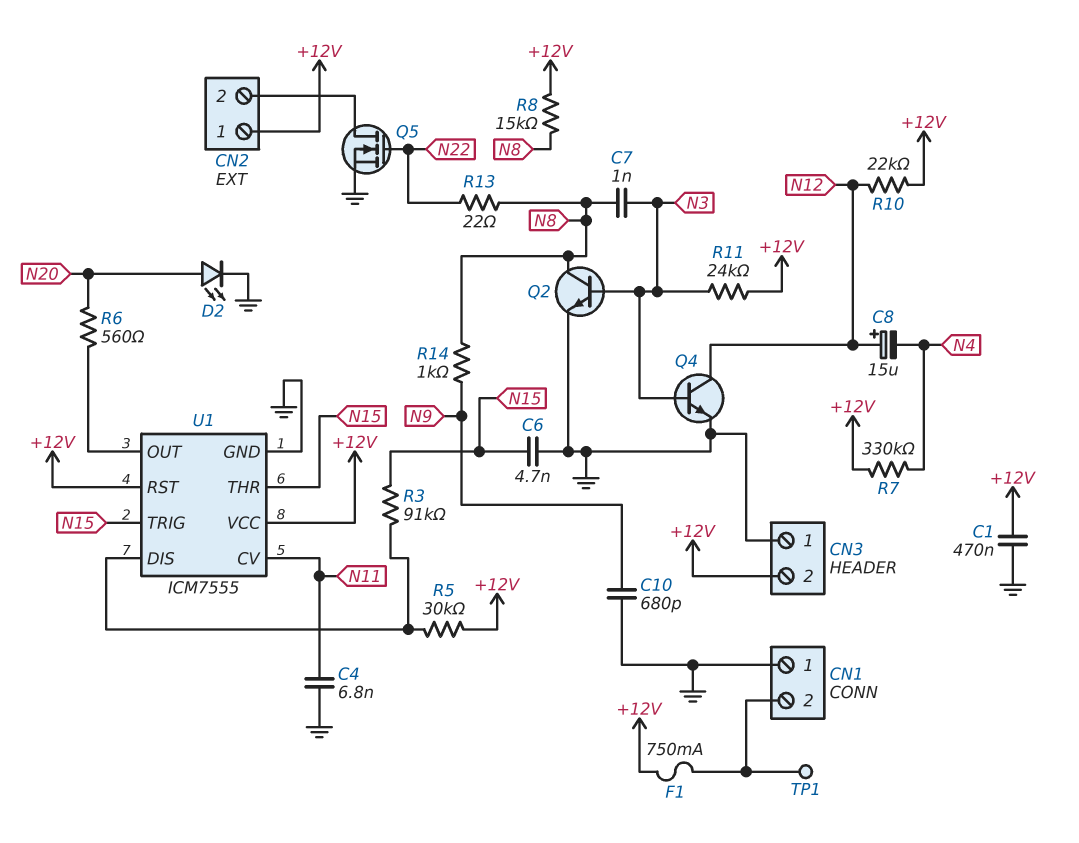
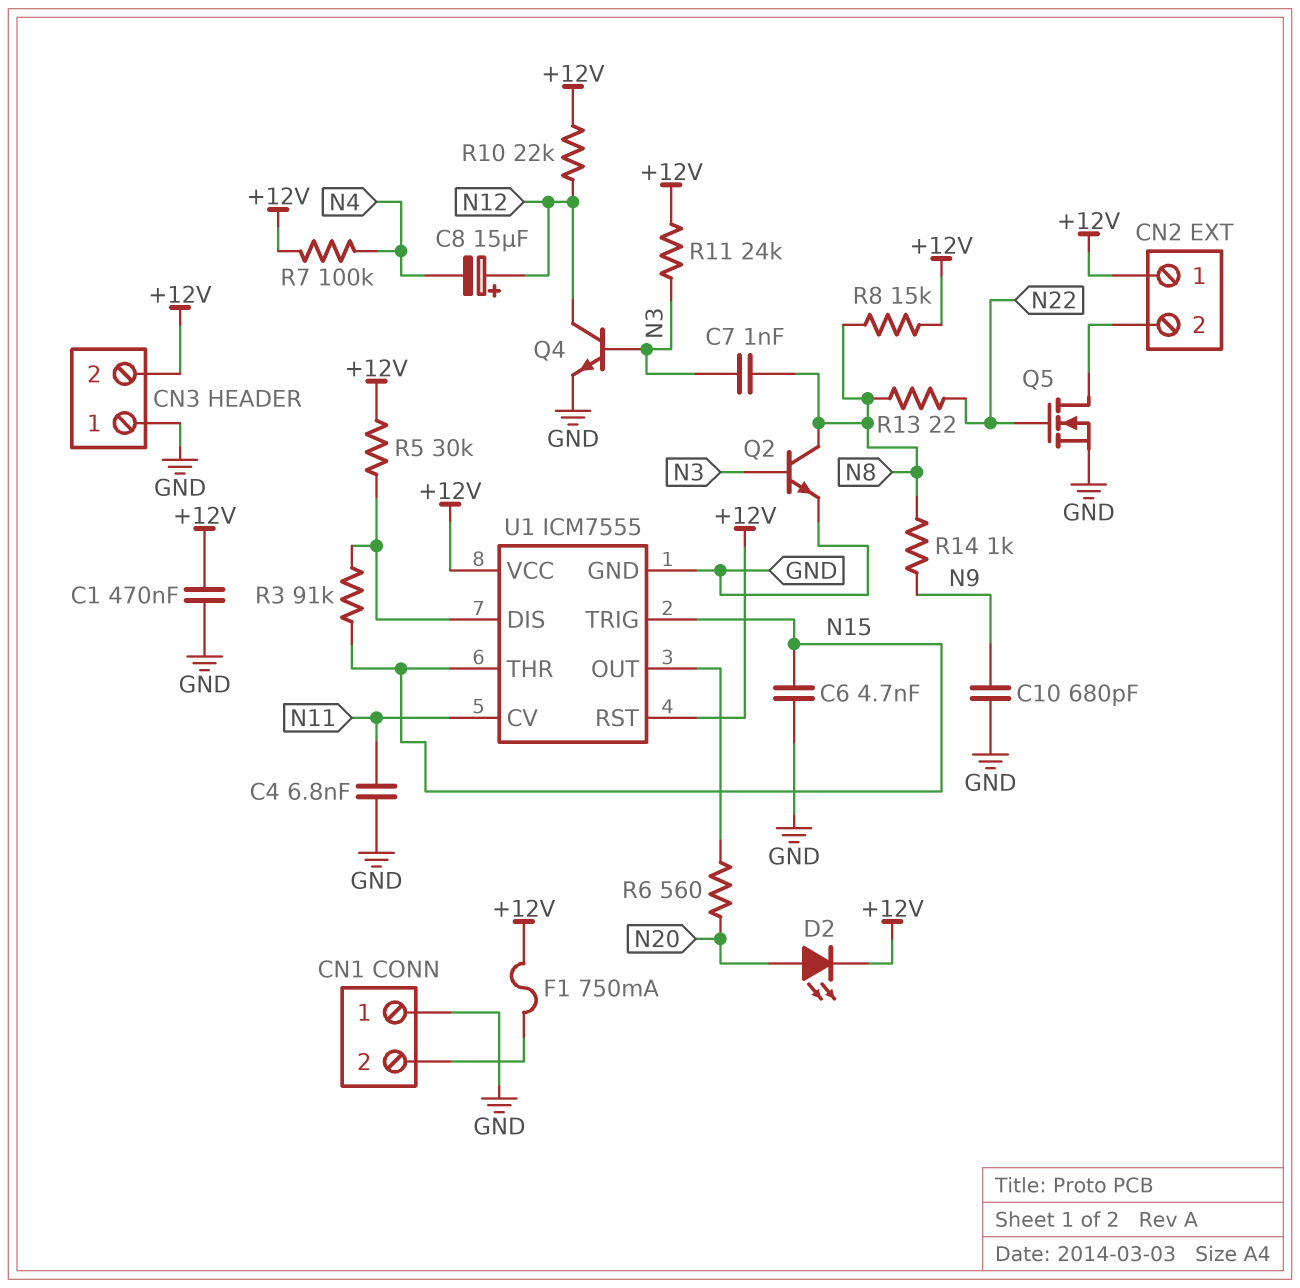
D2: LED (A N20, K GND) -> LED (A N20, K +12V)
R7: 330k (+12V, N4) -> 100k (+12V, N4)
TP1: test point (CN1/2) -> none

